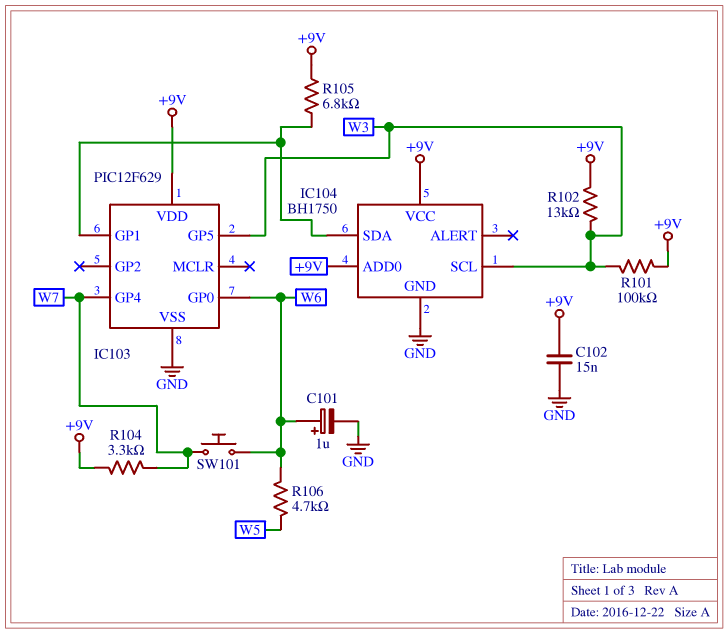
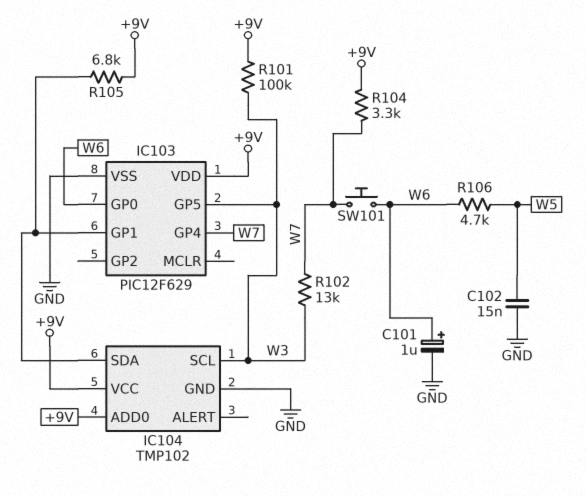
C102: 15nF (+9V, GND) -> 15nF (GND, W5)
IC104: BH1750 -> TMP102
R102: 13k (+9V, W3) -> 13k (W3, W7)

